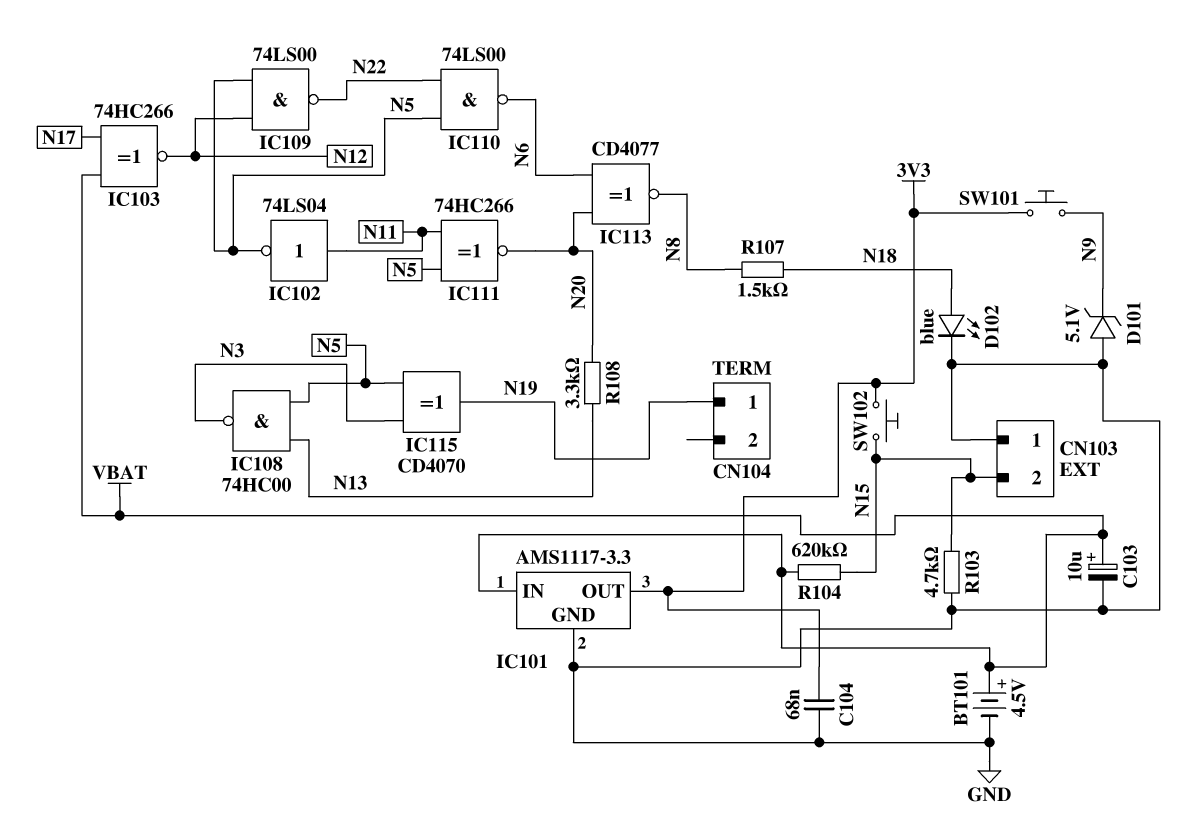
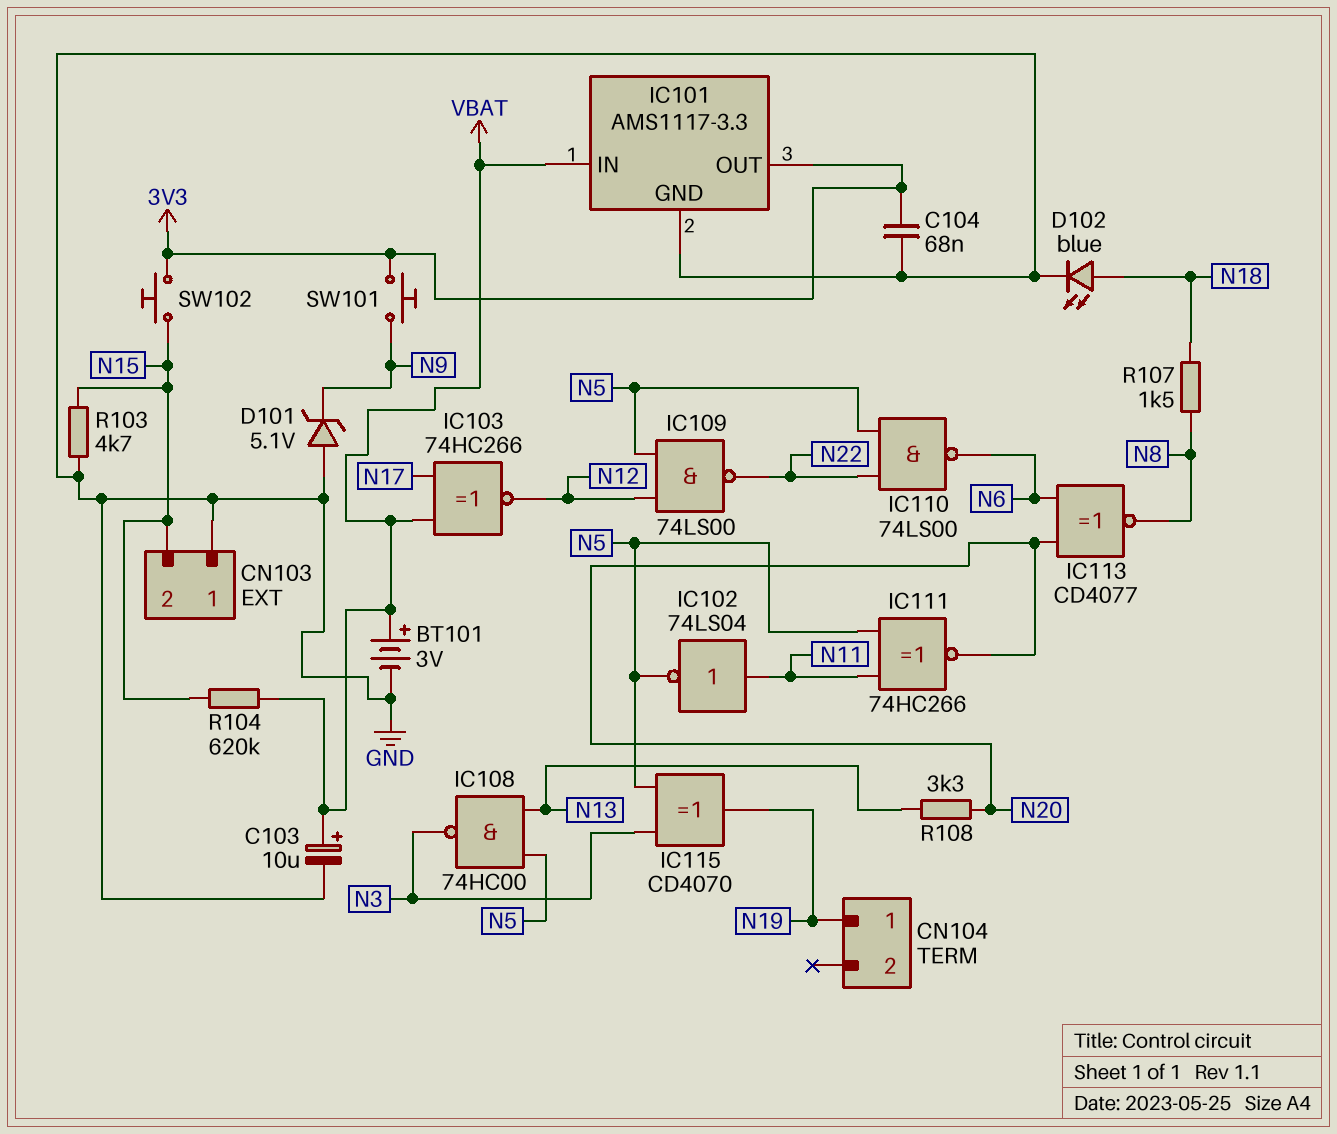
BT101: 4.5V (plus VBAT, minus GND) -> 3V (plus VBAT, minus GND)

